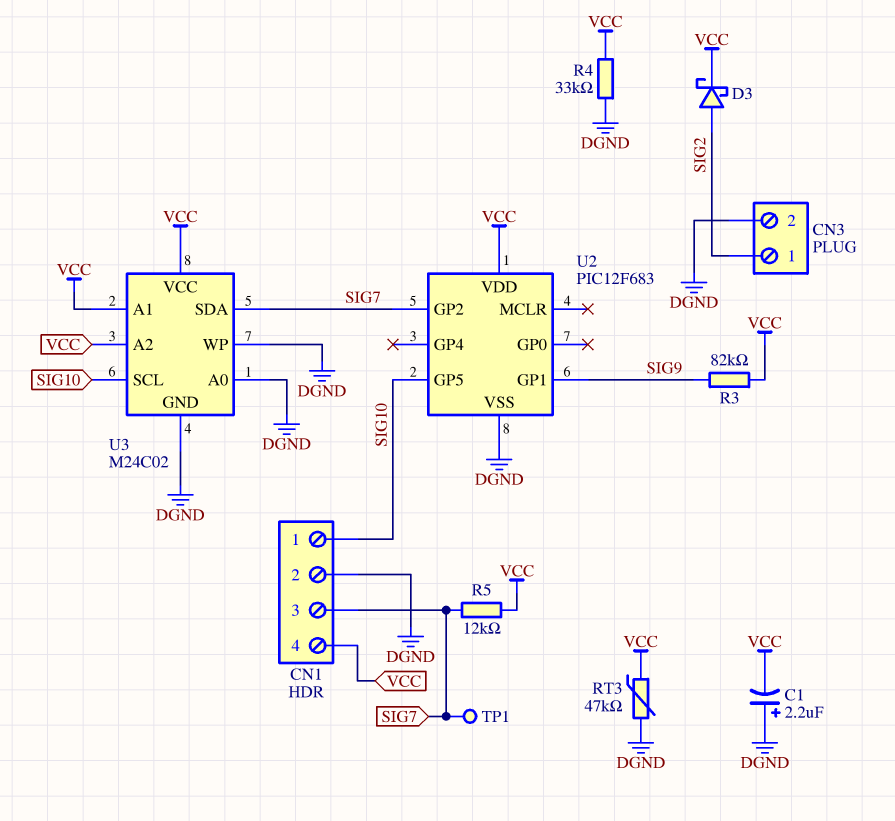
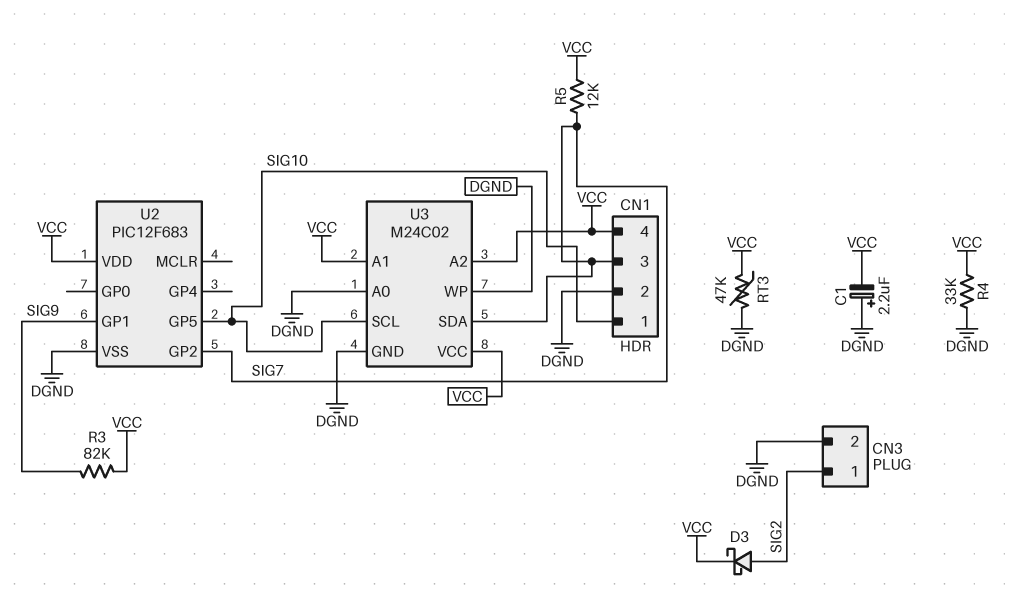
TP1: test point (SIG7) -> none

